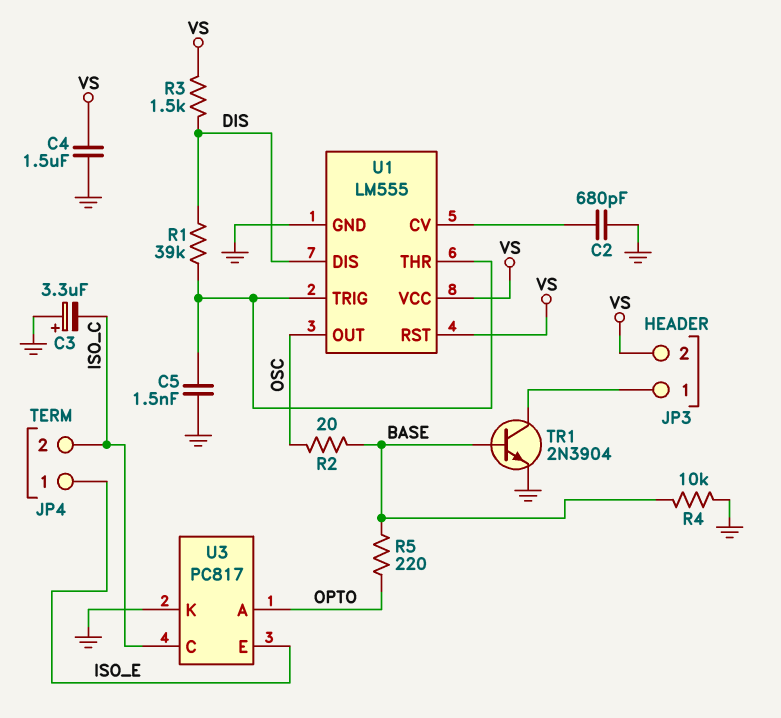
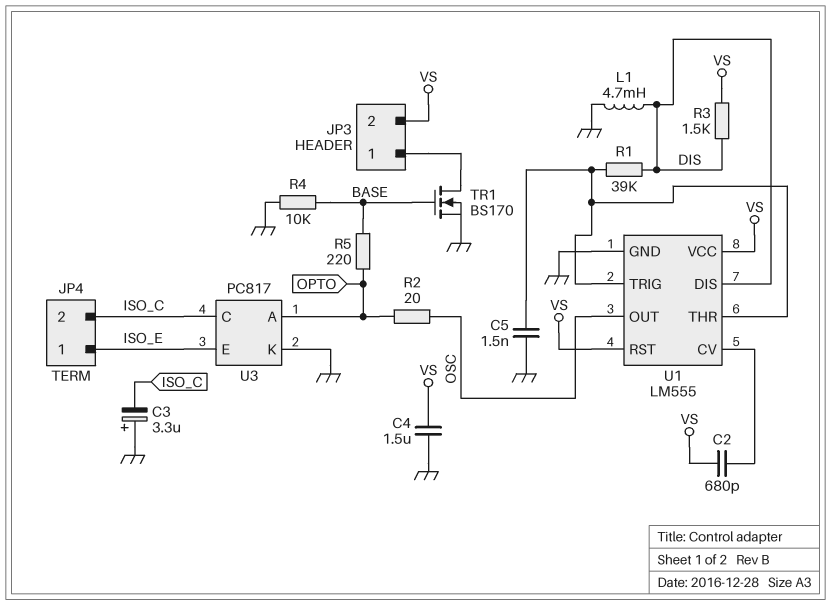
C2: 680pF (GND, U1/CV) -> 680pF (U1/CV, VS)
L1: none -> 4.7mH (DIS, GND)
R2: 20 (BASE, OSC) -> 20 (OPTO, OSC)
TR1: NPN 2N3904 (B BASE, C JP3/1, E GND) -> NMOS BS170 (G BASE, D JP3/1, S GND)

